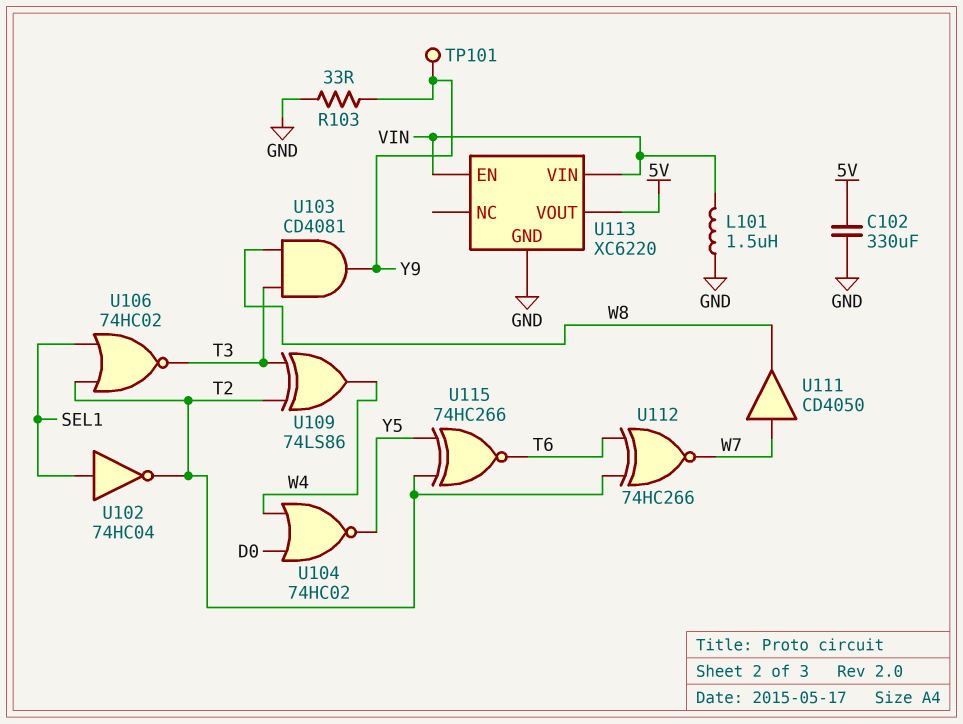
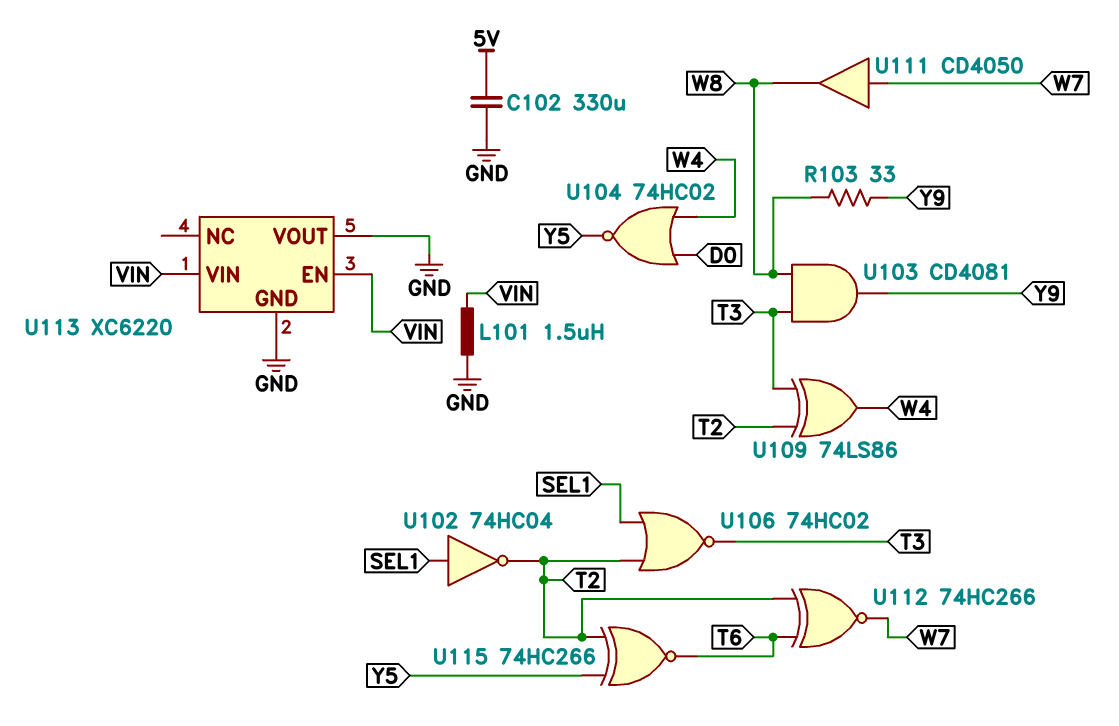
R103: 33 (GND, Y9) -> 33 (W8, Y9)
TP101: test point (Y9) -> none
U113 pin VOUT: 5V -> GND

